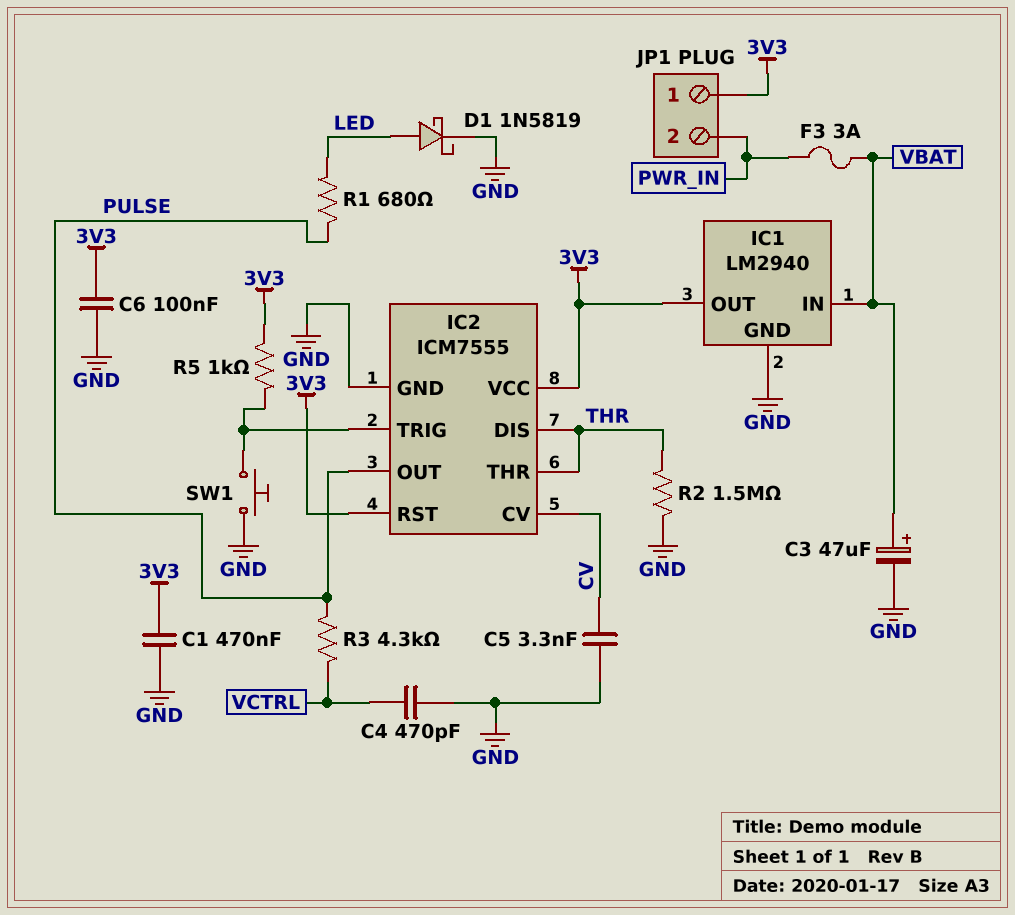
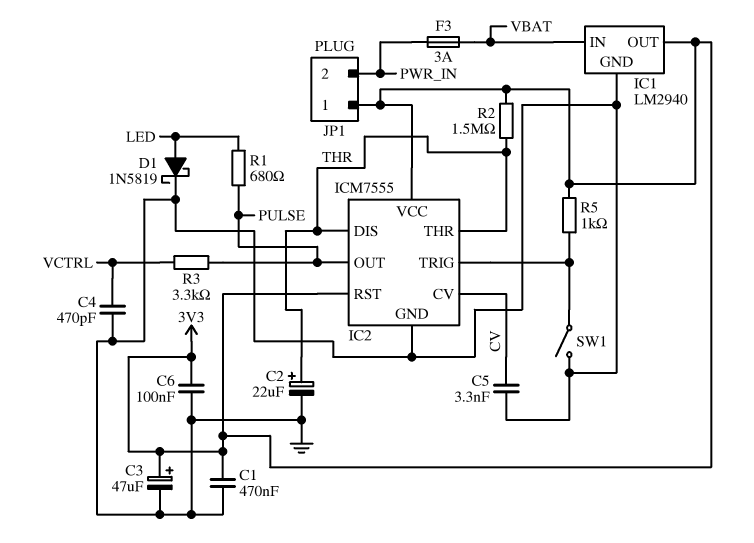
C2: none -> 22uF (plus THR, minus GND)
C3: 47uF (plus VBAT, minus GND) -> 47uF (plus 3V3, minus GND)
R2: 1.5M (GND, THR) -> 1.5M (3V3, THR)
R3: 4.3k (PULSE, VCTRL) -> 3.3k (PULSE, VCTRL)
SW1: button (GND, IC2/TRIG) -> switch (GND, IC2/TRIG)

